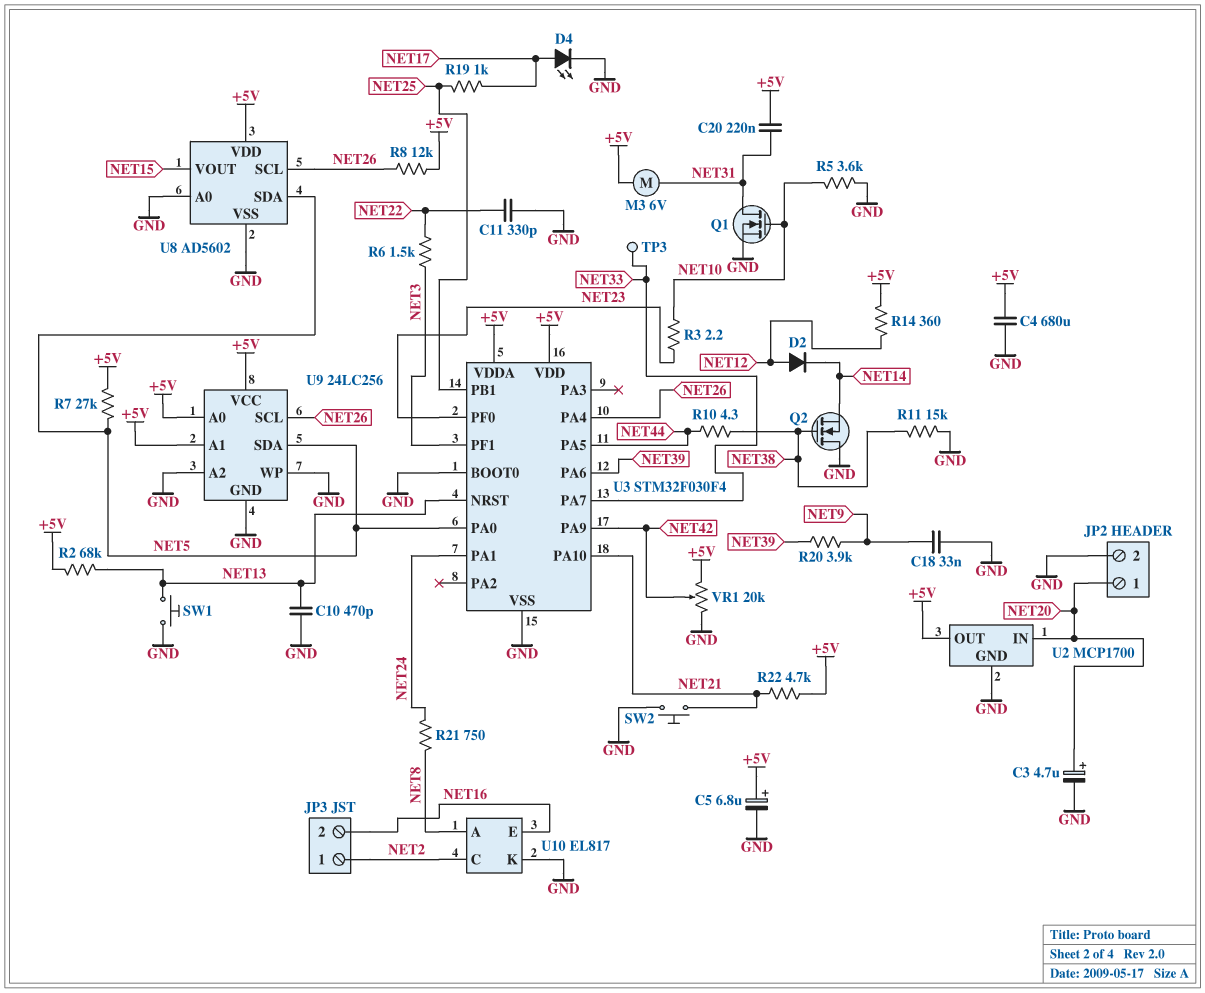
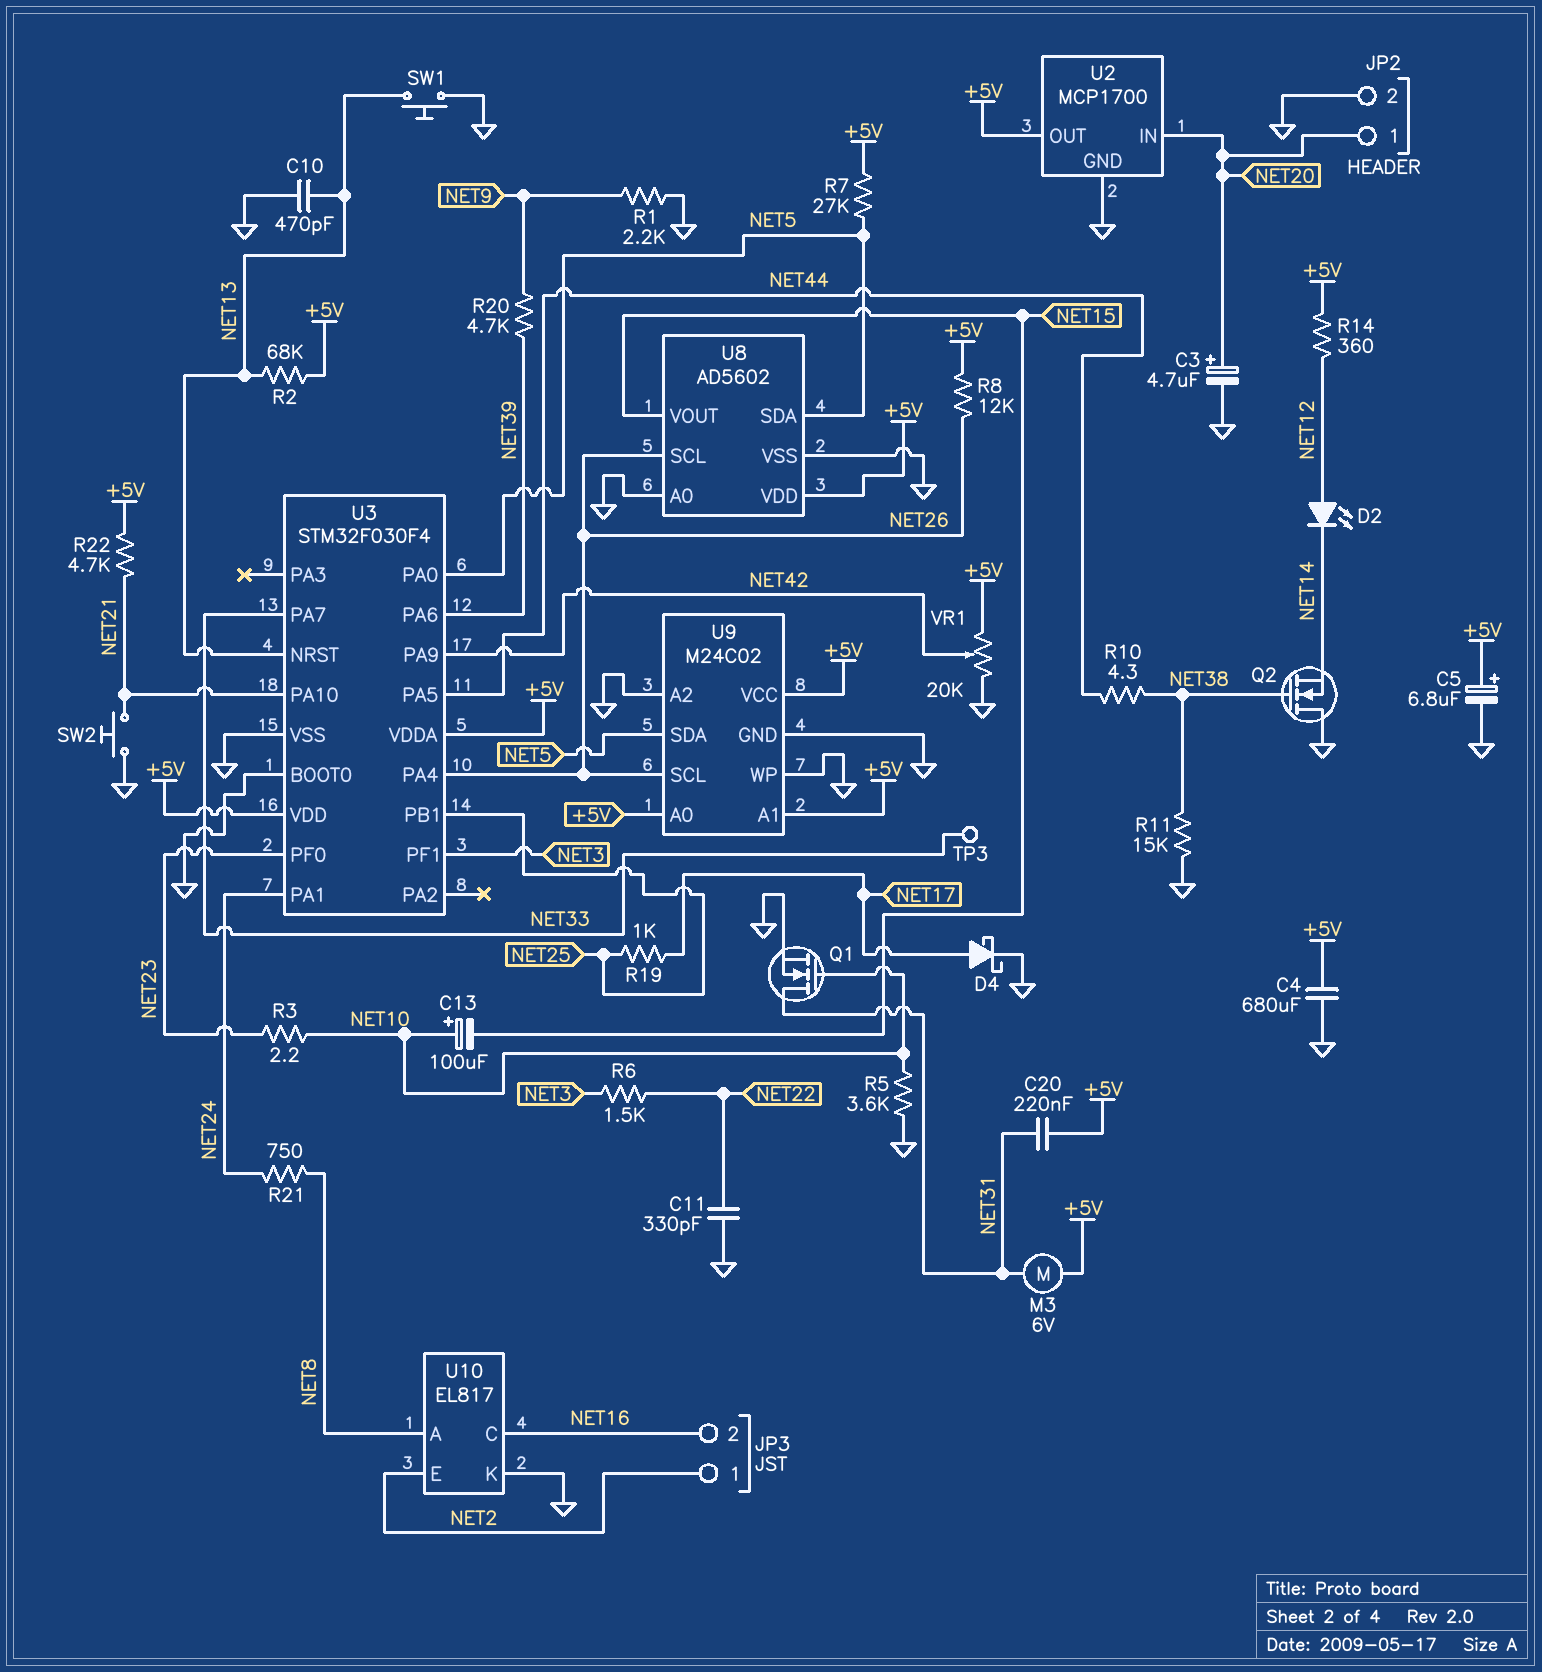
C13: none -> 100uF (plus NET10, minus NET15)
C18: 33nF (GND, NET9) -> none
D2: diode (A NET12, K NET14) -> LED (A NET12, K NET14)
D4: LED (A NET17, K GND) -> schottky (A NET17, K GND)
R1: none -> 2.2k (GND, NET9)
R20: 3.9k (NET9, NET39) -> 4.7k (NET9, NET39)
U9: 24LC256 -> M24C02
U10 pin C: NET2 -> NET16
U10 pin E: NET16 -> NET2

